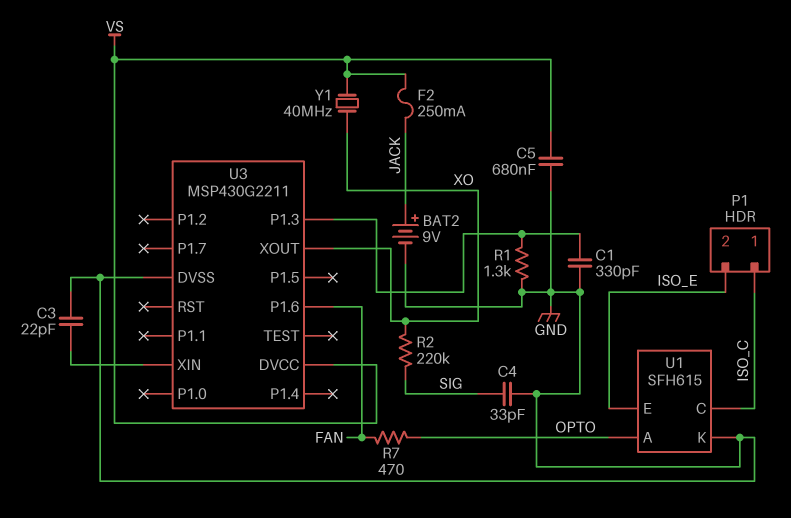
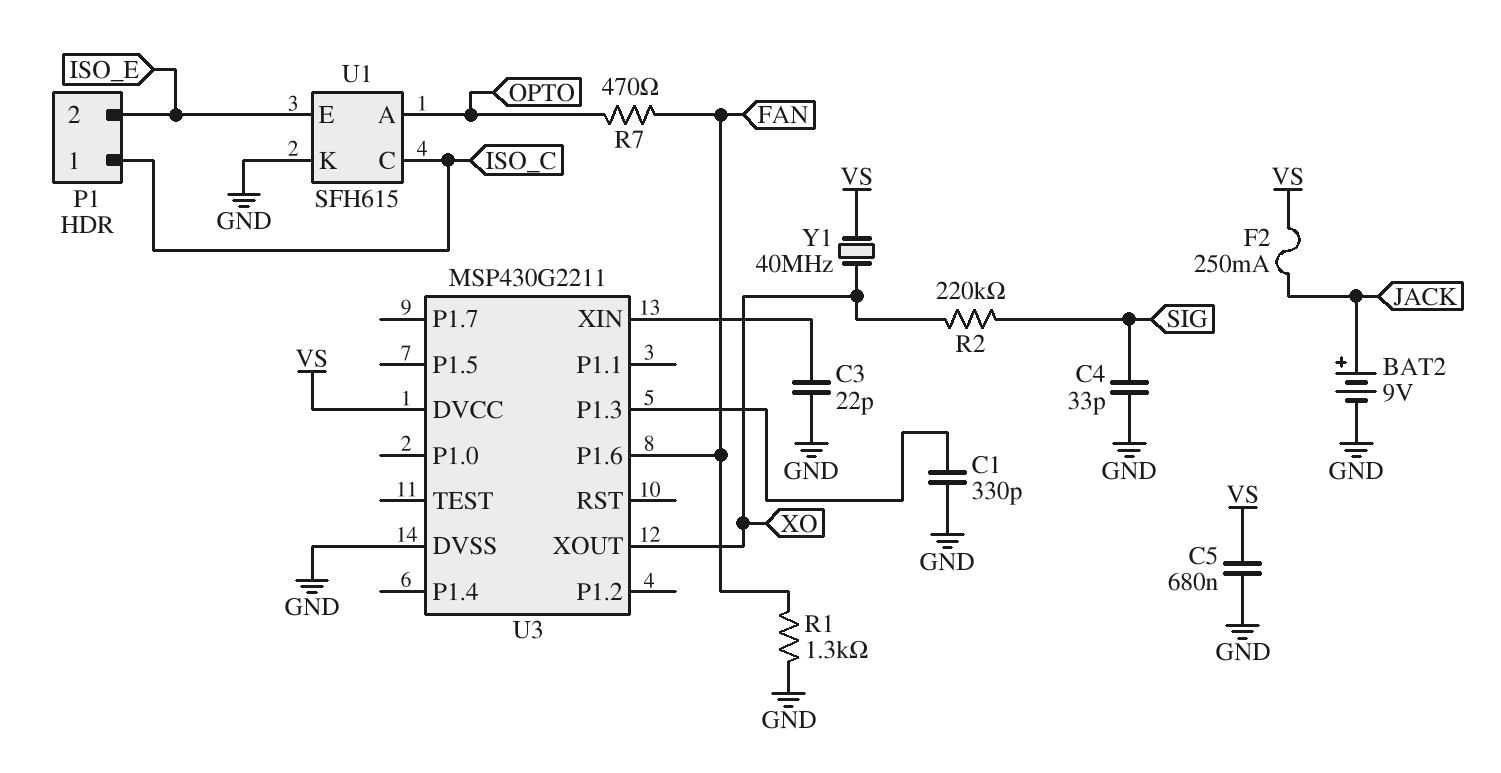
R1: 1.3k (GND, U3/P1.3) -> 1.3k (FAN, GND)

